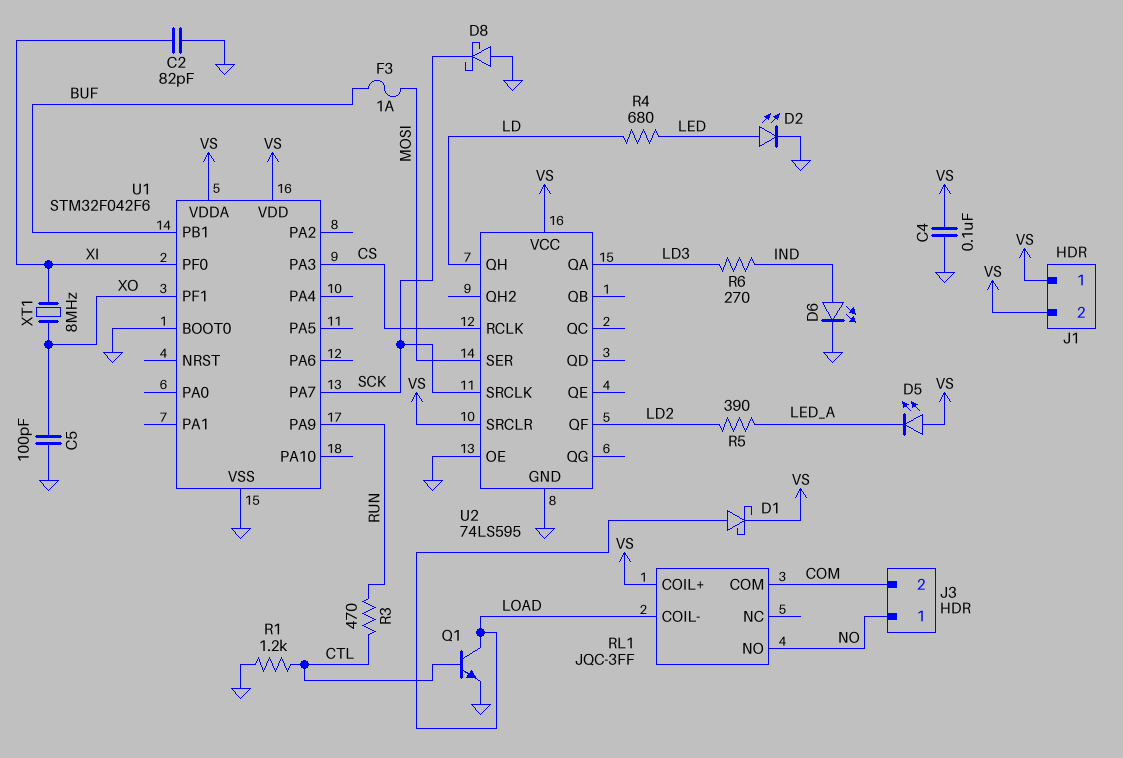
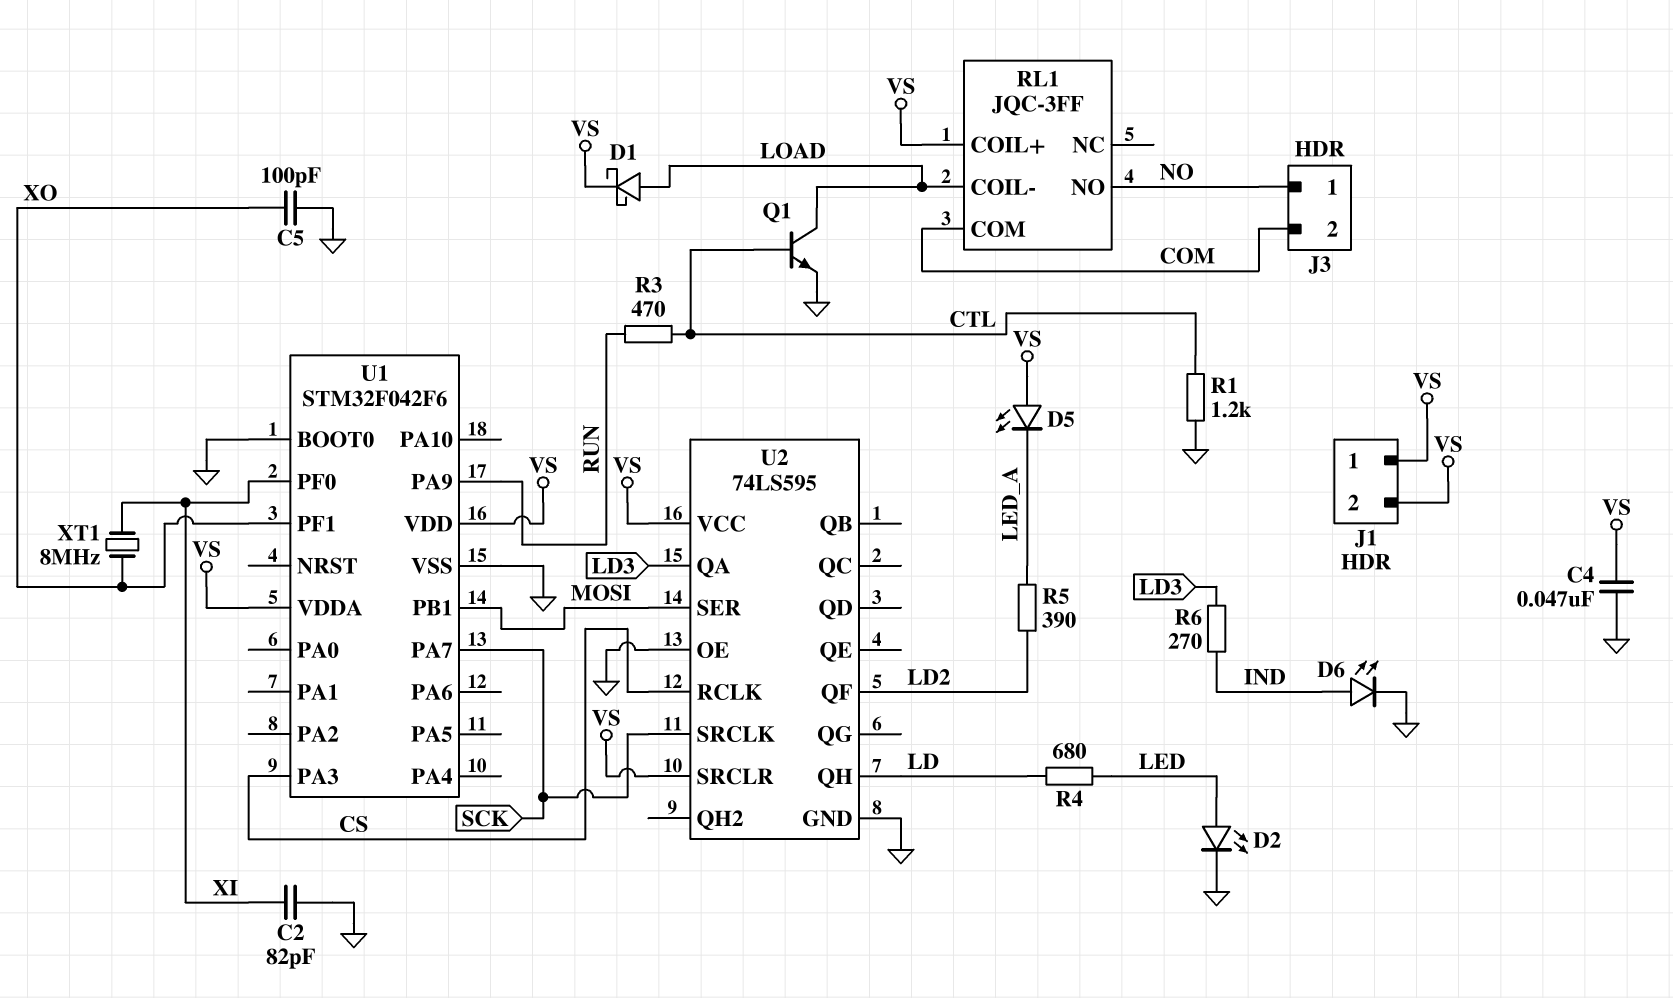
C4: 100nF (GND, VS) -> 47nF (GND, VS)
D8: schottky (A GND, K SCK) -> none
F3: 1A (BUF, MOSI) -> none
U1 pin PB1: BUF -> MOSI

